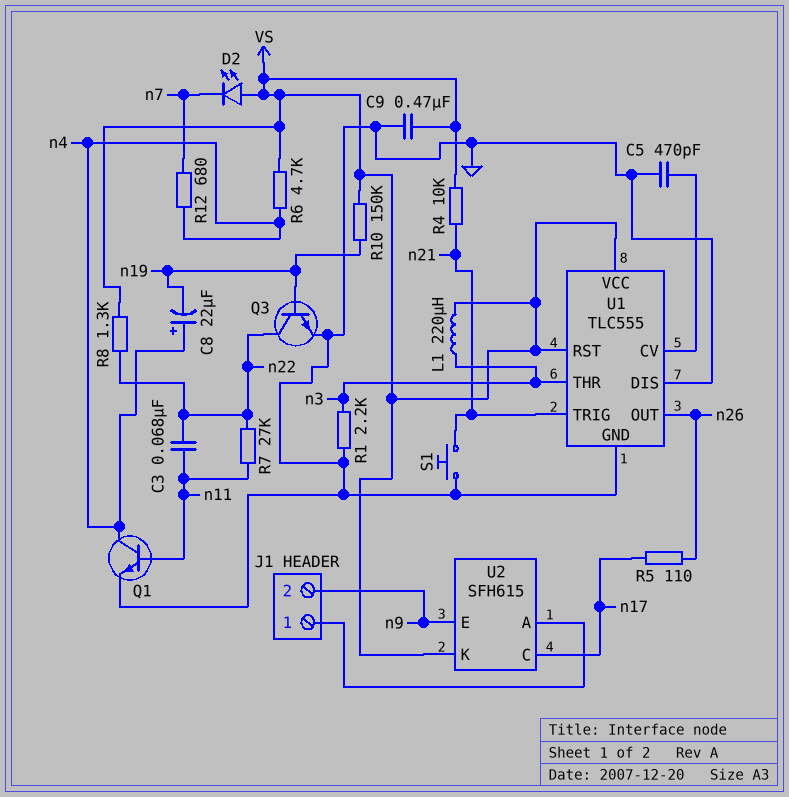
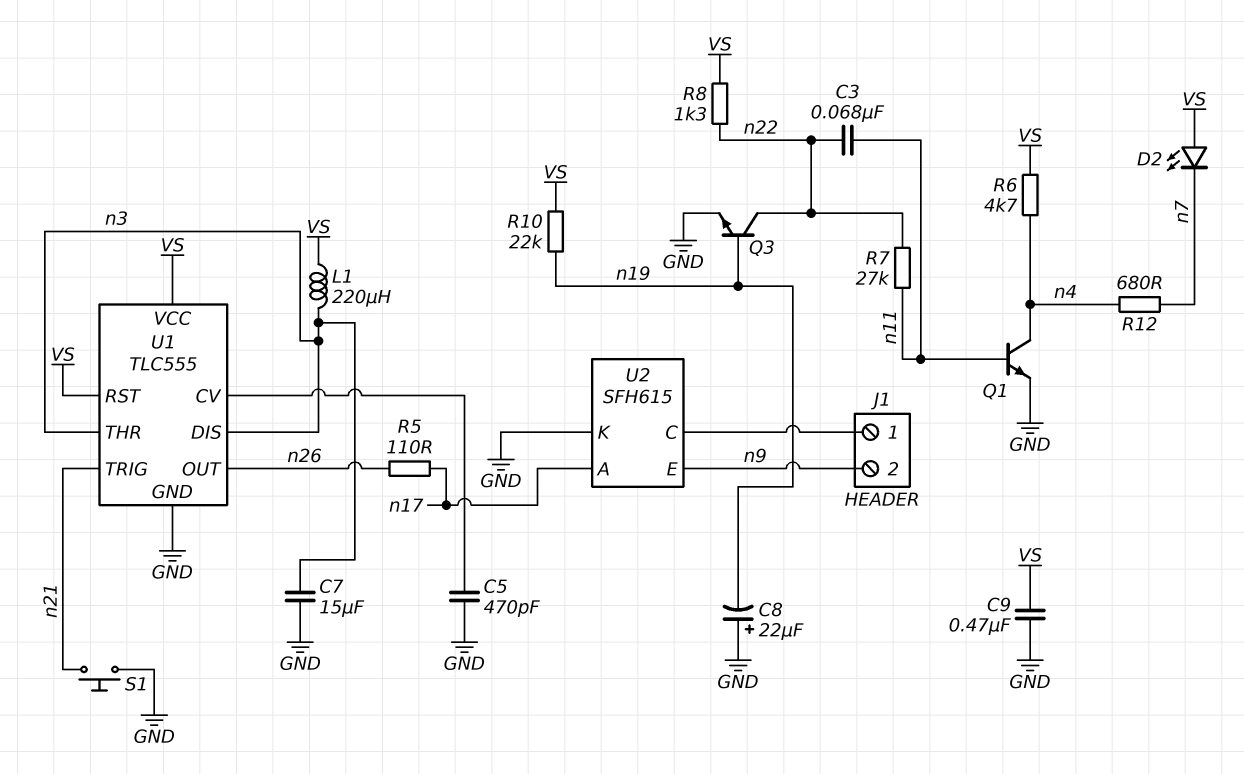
C7: none -> 15uF (GND, n3)
C8: 22uF (plus n4, minus n19) -> 22uF (plus GND, minus n19)
R1: 2.2k (GND, n3) -> none
R4: 10k (VS, n21) -> none
R10: 150k (VS, n19) -> 22k (VS, n19)
U1 pin DIS: GND -> n3
U2 pin A: J1/1 -> n17
U2 pin C: n17 -> J1/1
U2 pin K: VS -> GND

